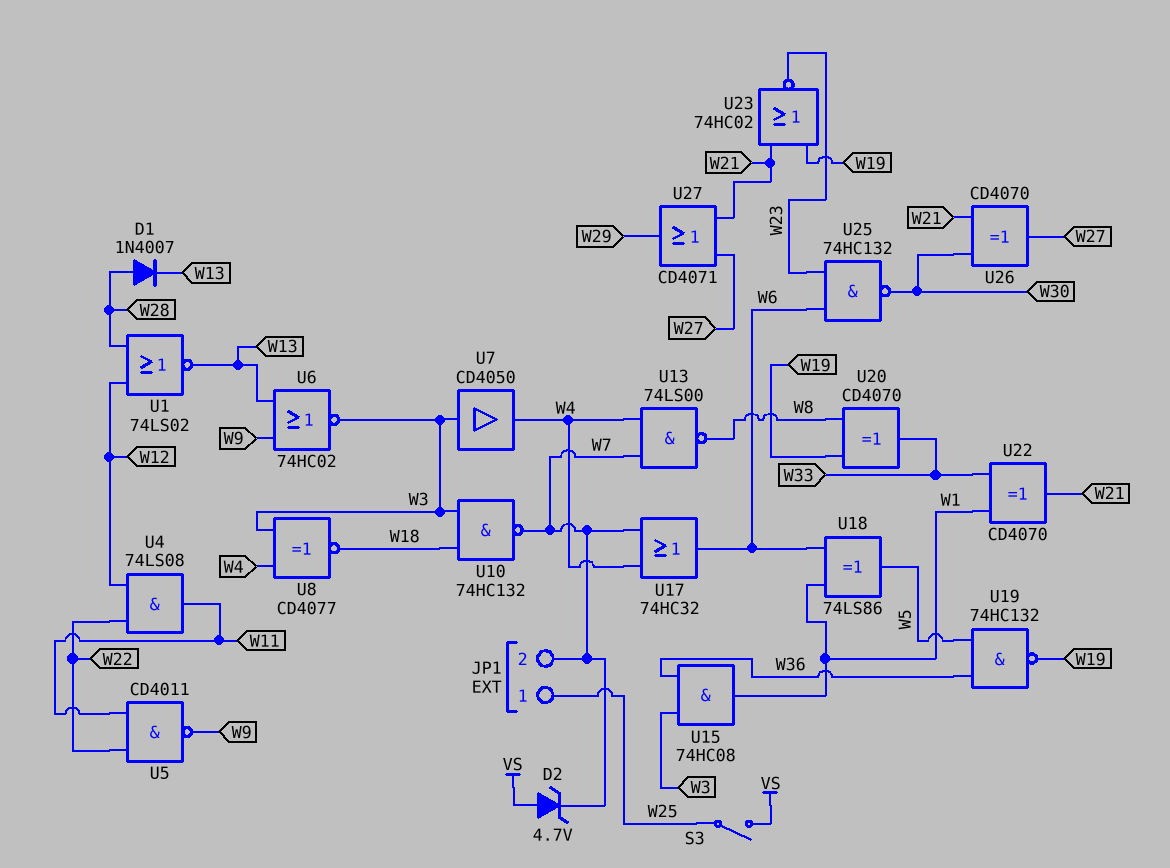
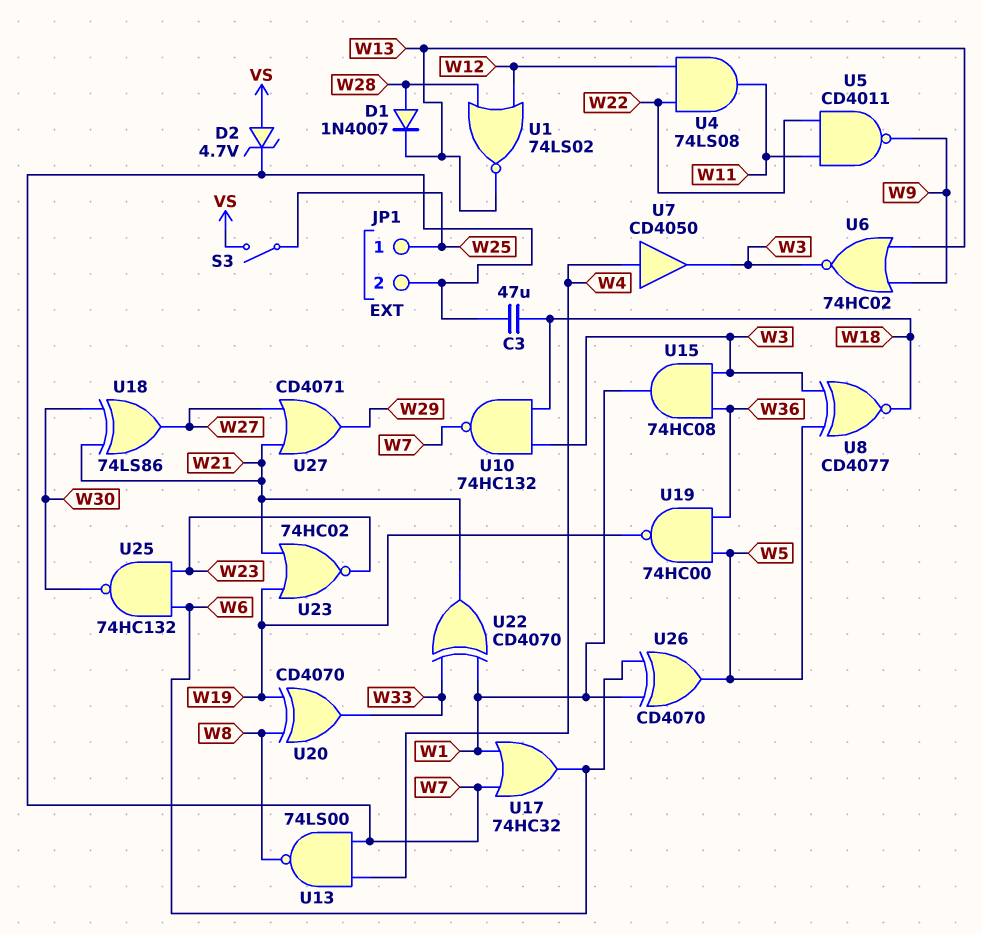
C3: none -> 47uF (W7, W18)
U7: buffer CD4050 (in W3, out W4) -> buffer CD4050 (in W4, out W3)
U8: XNOR CD4077 (in W3, in W4, out W18) -> XNOR CD4077 (in W3, in W5, out W18)
U17: OR 74HC32 (in W4, in W7, out W6) -> OR 74HC32 (in W1, in W7, out W6)
U18: XOR 74LS86 (in W1, in W6, out W5) -> XOR 74LS86 (in W21, in W30, out W27)
U19: NAND 74HC132 (in W5, in W36, out W19) -> NAND 74HC00 (in W5, in W36, out W19)
U26: XOR CD4070 (in W21, in W30, out W27) -> XOR CD4070 (in W1, in W6, out W5)

